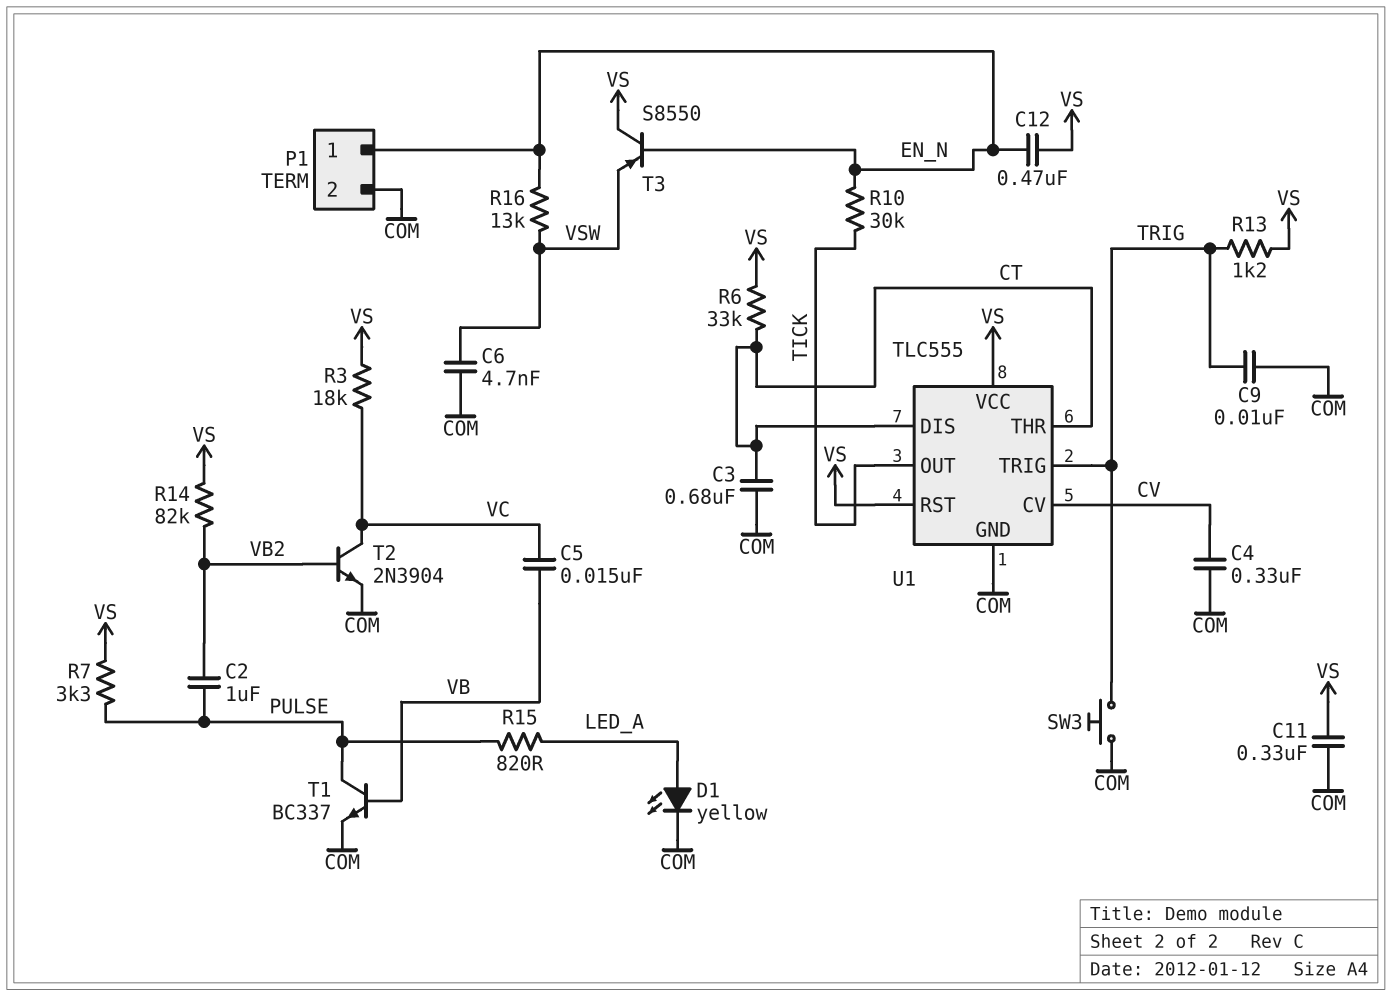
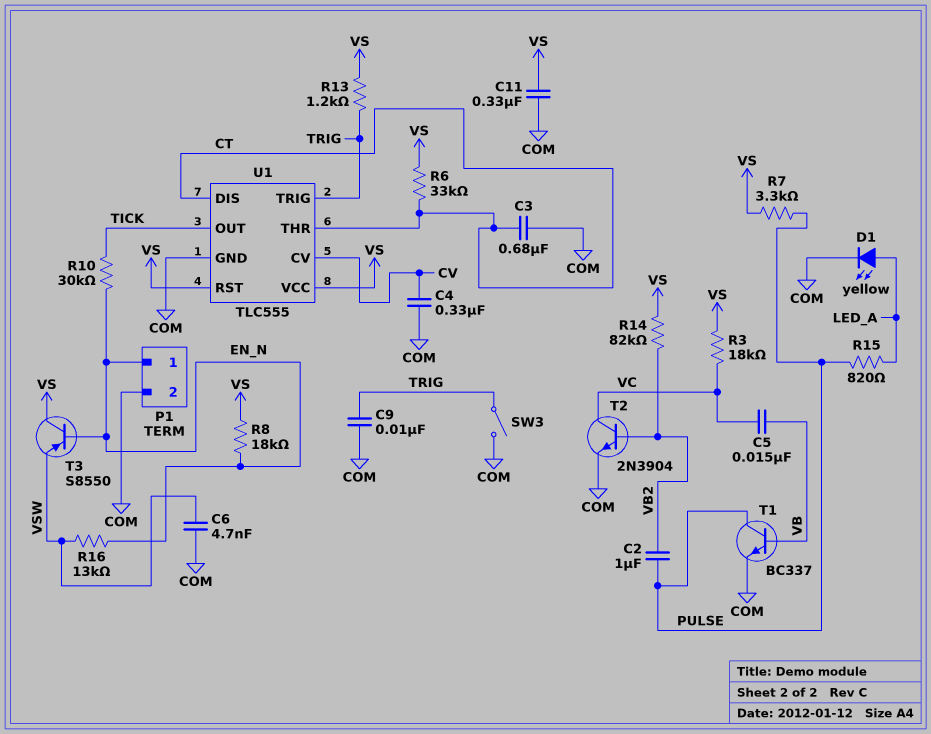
C12: 470nF (EN_N, VS) -> none
R8: none -> 18k (EN_N, VS)
SW3: button (COM, TRIG) -> switch (COM, TRIG)

